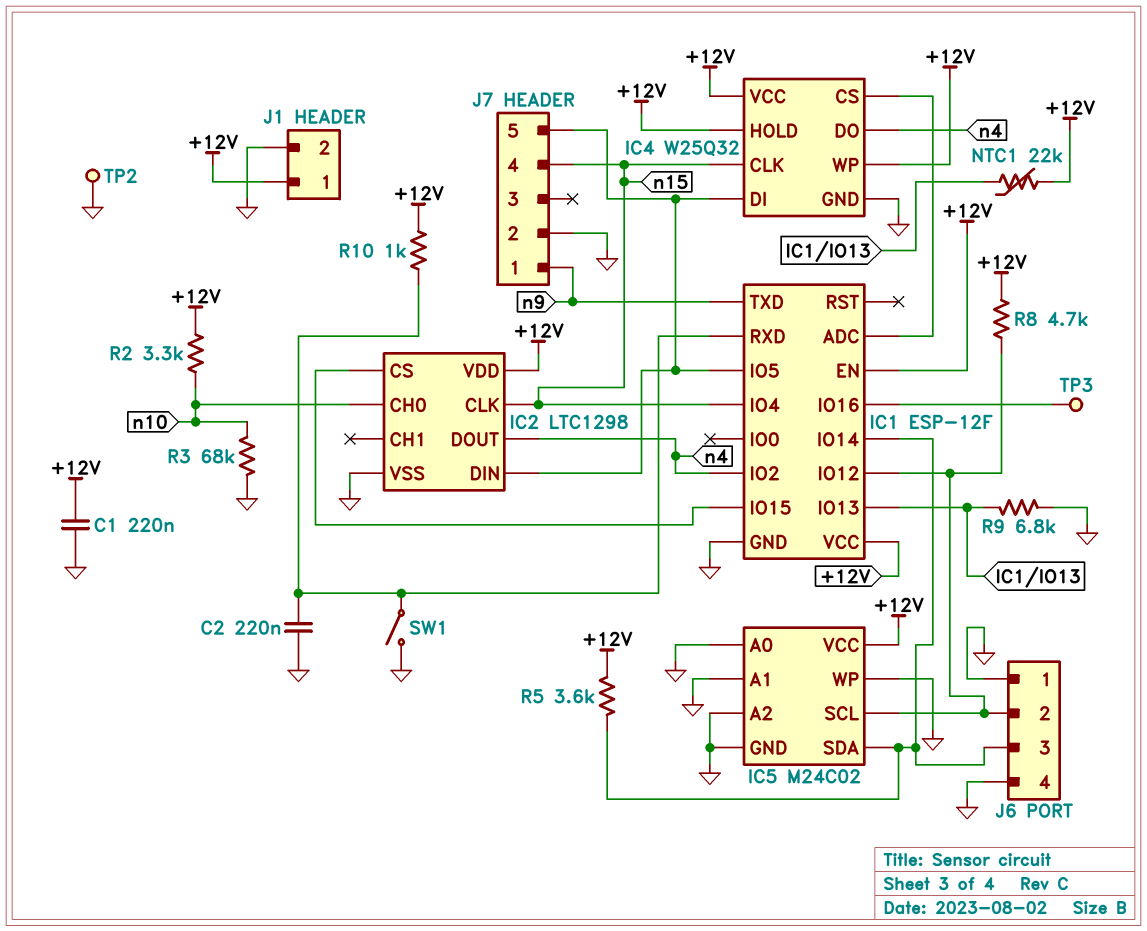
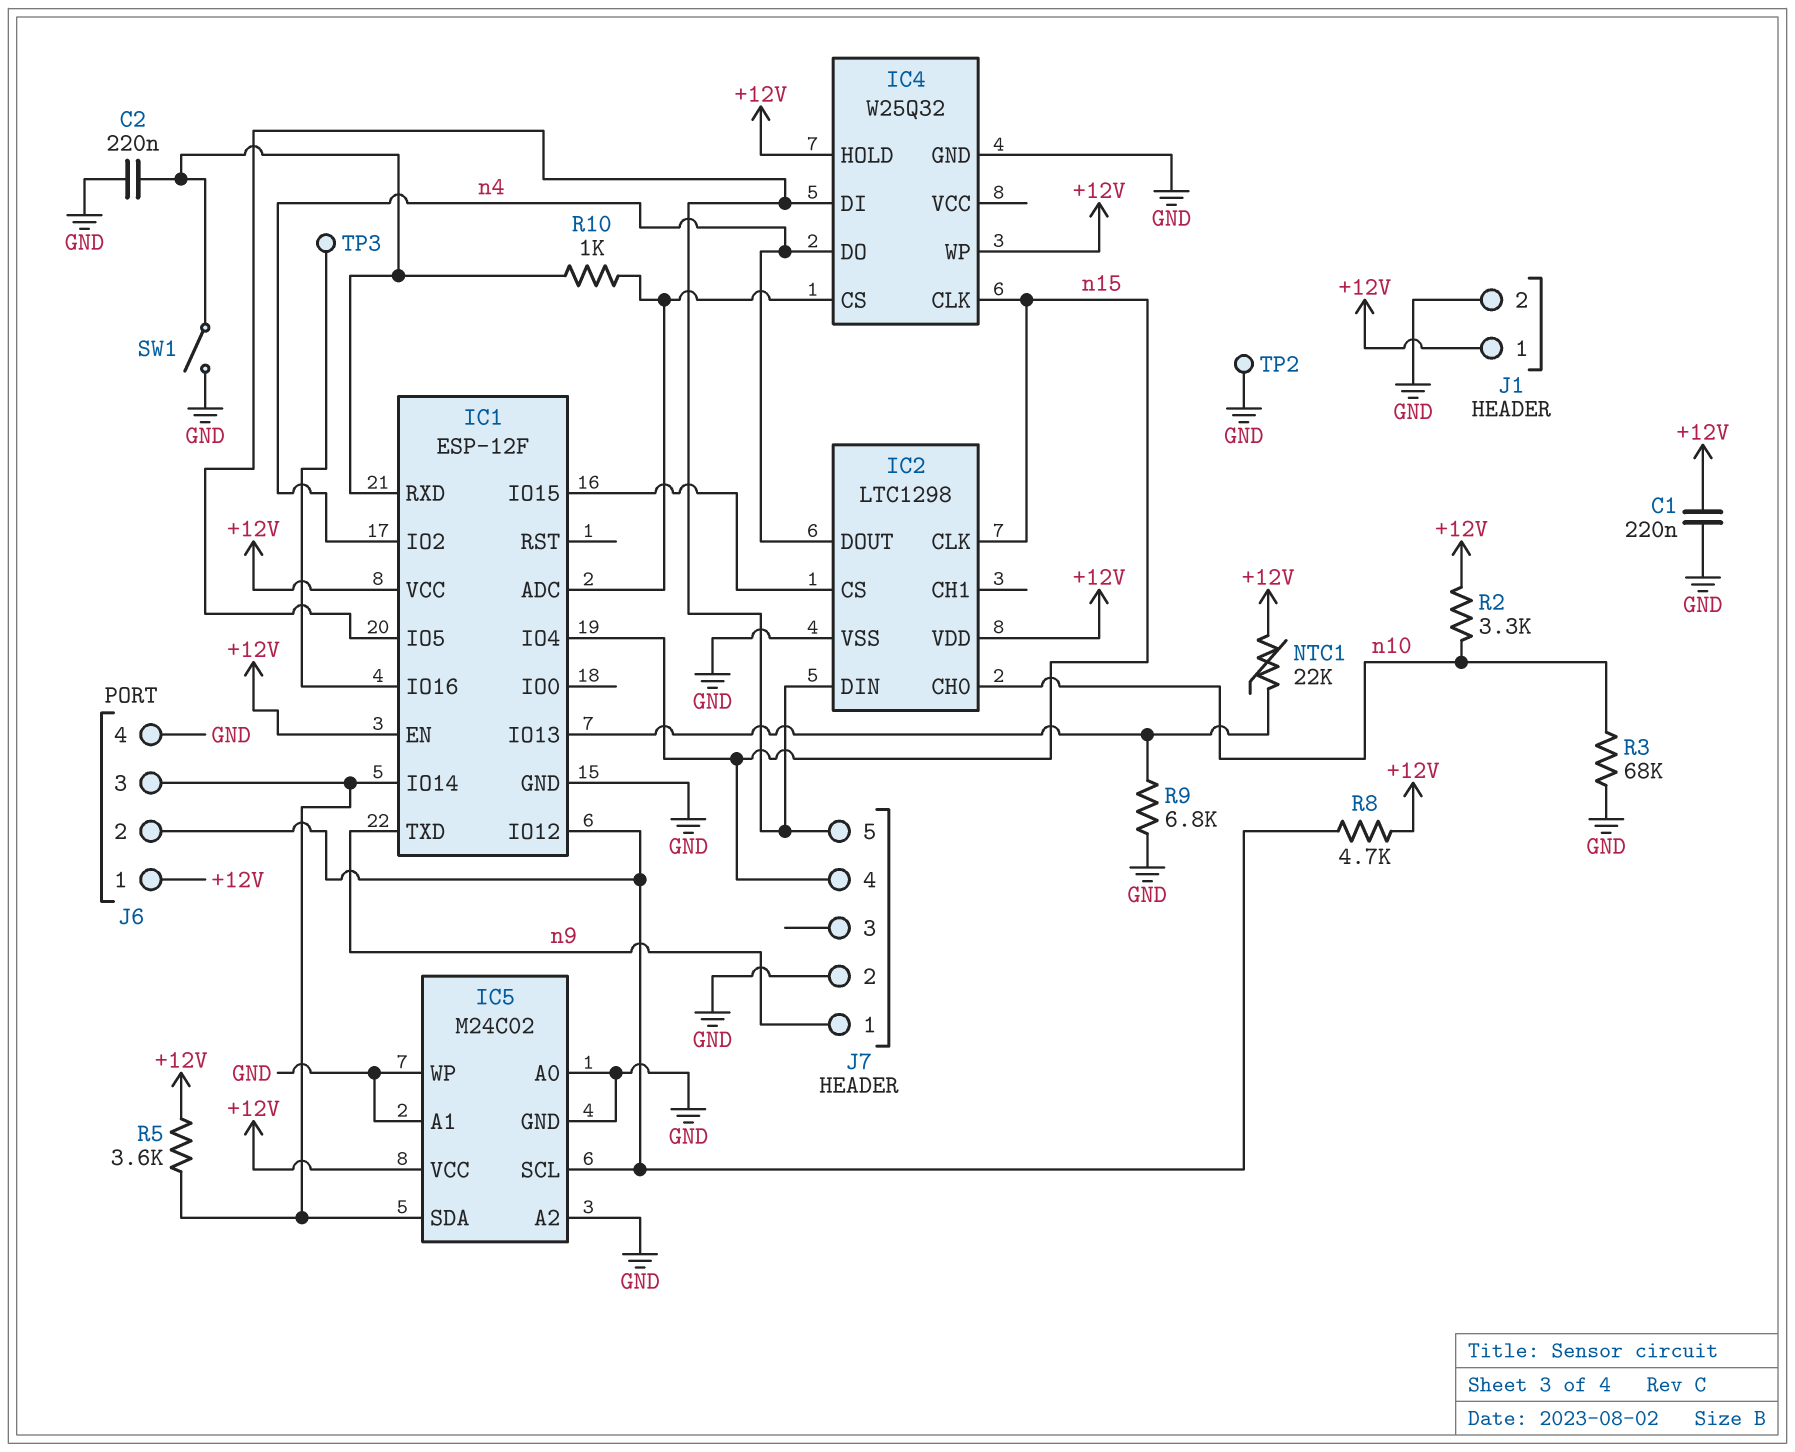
IC4 pin VCC: +12V -> none
J6 pin 1: GND -> +12V
R10: 1k (+12V, IC1/RXD) -> 1k (IC1/ADC, IC1/RXD)

